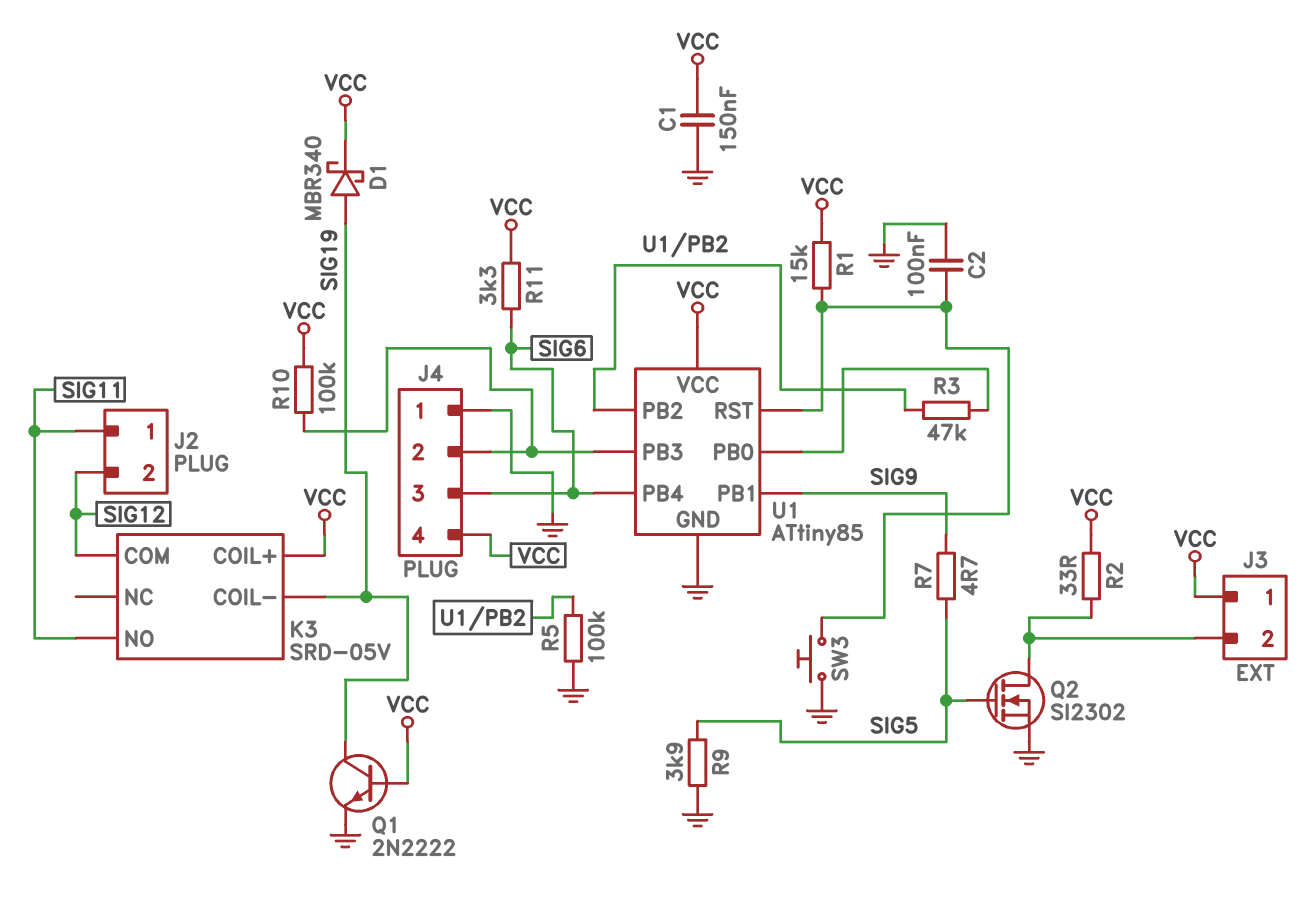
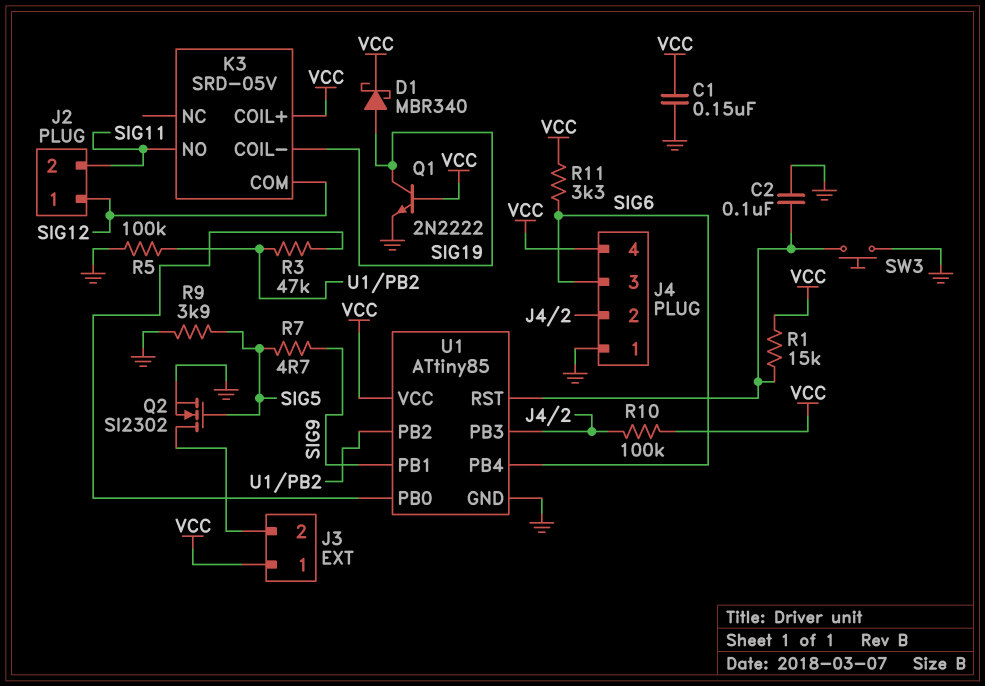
J2 pin 1: SIG11 -> SIG12
J2 pin 2: SIG12 -> SIG11
R2: 33 (J3/2, VCC) -> none

